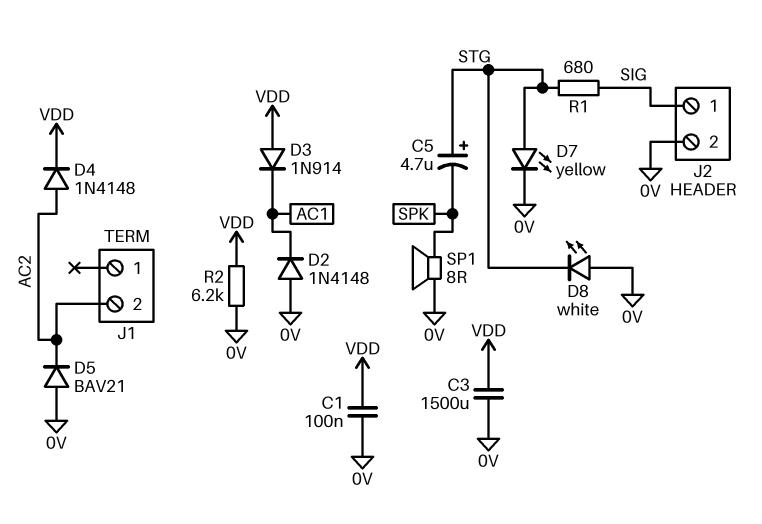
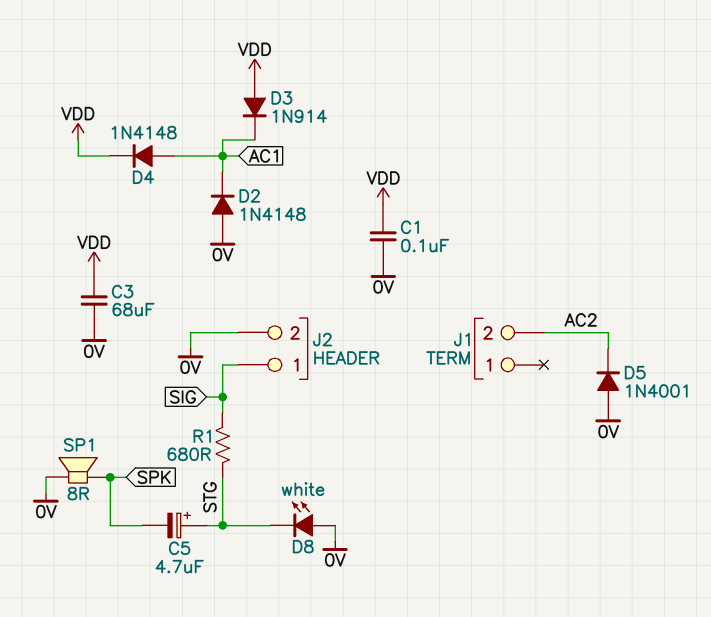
C3: 1500uF (0V, VDD) -> 68uF (0V, VDD)
D4: diode 1N4148 (A AC2, K VDD) -> diode 1N4148 (A AC1, K VDD)
D5: diode BAV21 (A 0V, K AC2) -> diode 1N4001 (A 0V, K AC2)
D7: LED yellow (A STG, K 0V) -> none
R2: 6.2k (0V, VDD) -> none

